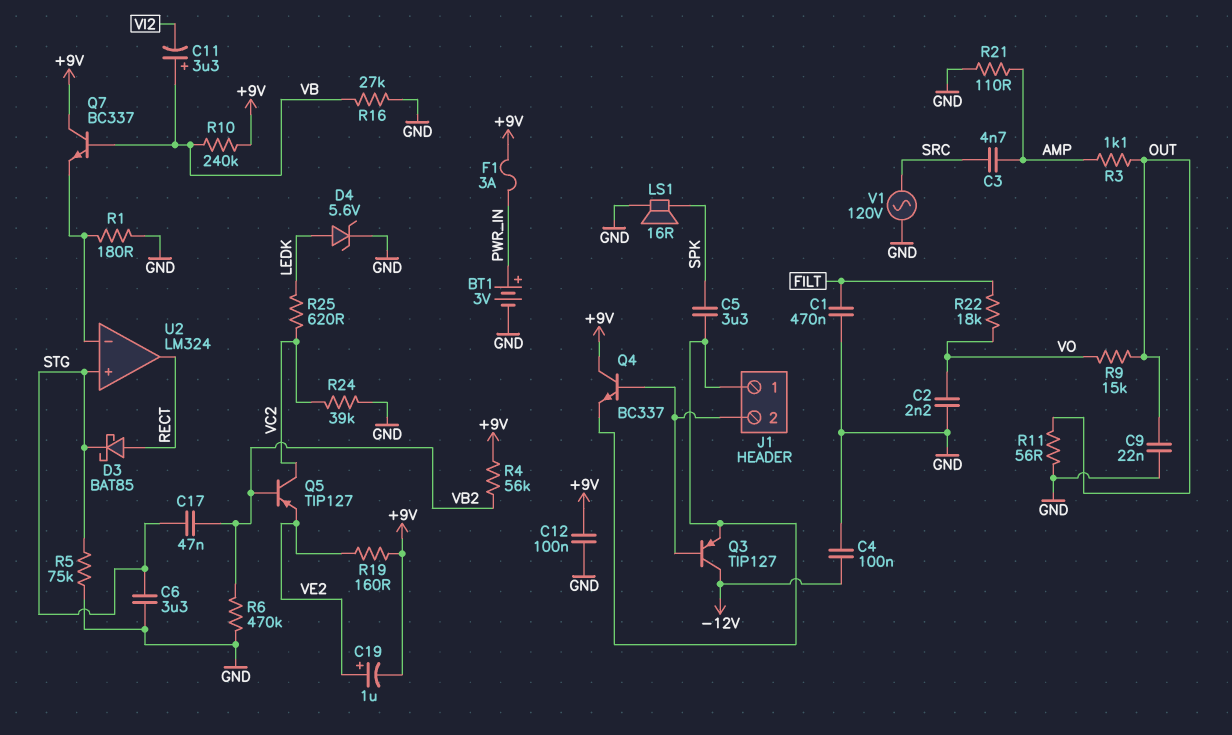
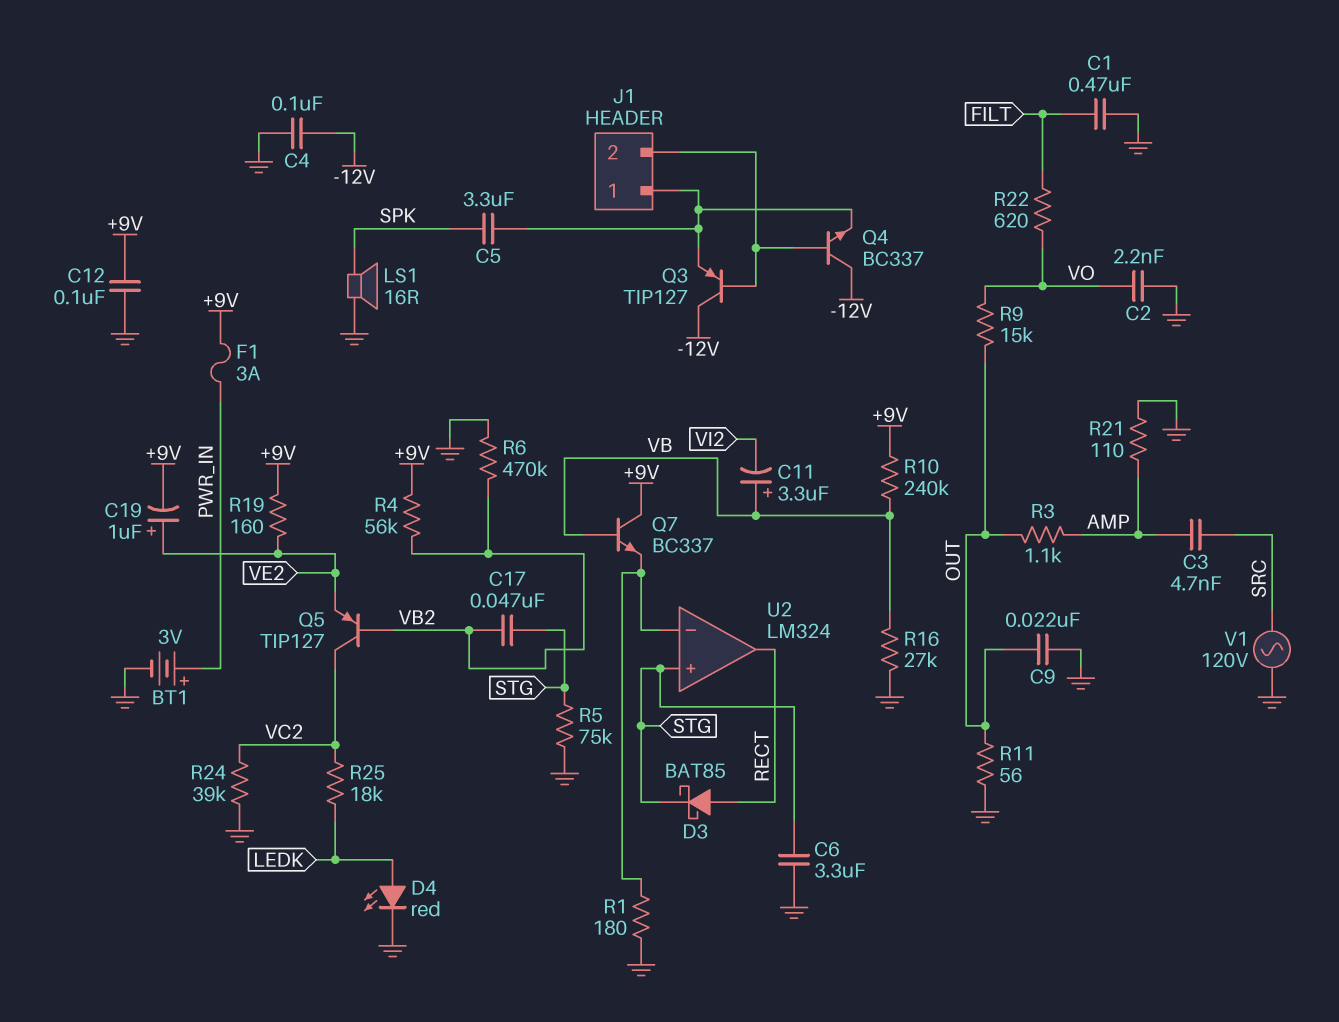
D4: zener 5.6V (A LEDK, K GND) -> LED red (A LEDK, K GND)
Q4: NPN BC337 (B J1/2, C +9V, E J1/1) -> NPN BC337 (B J1/2, C -12V, E J1/1)
R22: 18k (FILT, VO) -> 620 (FILT, VO)
R25: 620 (LEDK, VC2) -> 18k (LEDK, VC2)

